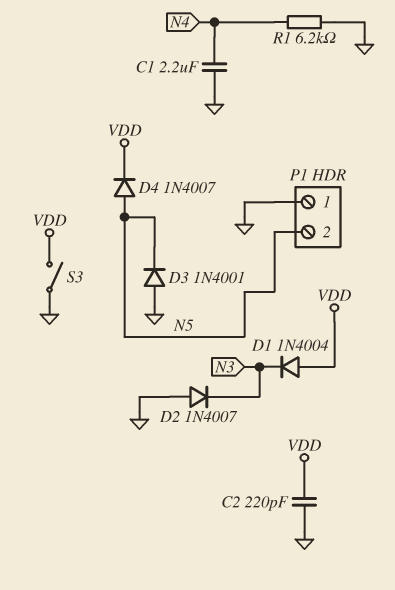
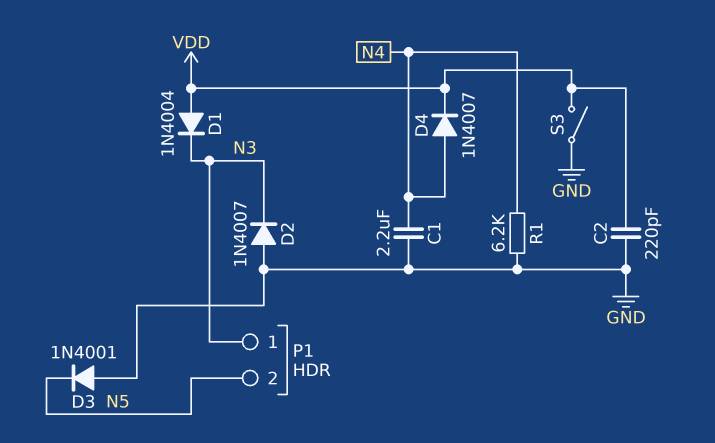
D4: diode 1N4007 (A N5, K VDD) -> diode 1N4007 (A N4, K VDD)
P1 pin 1: GND -> N3

